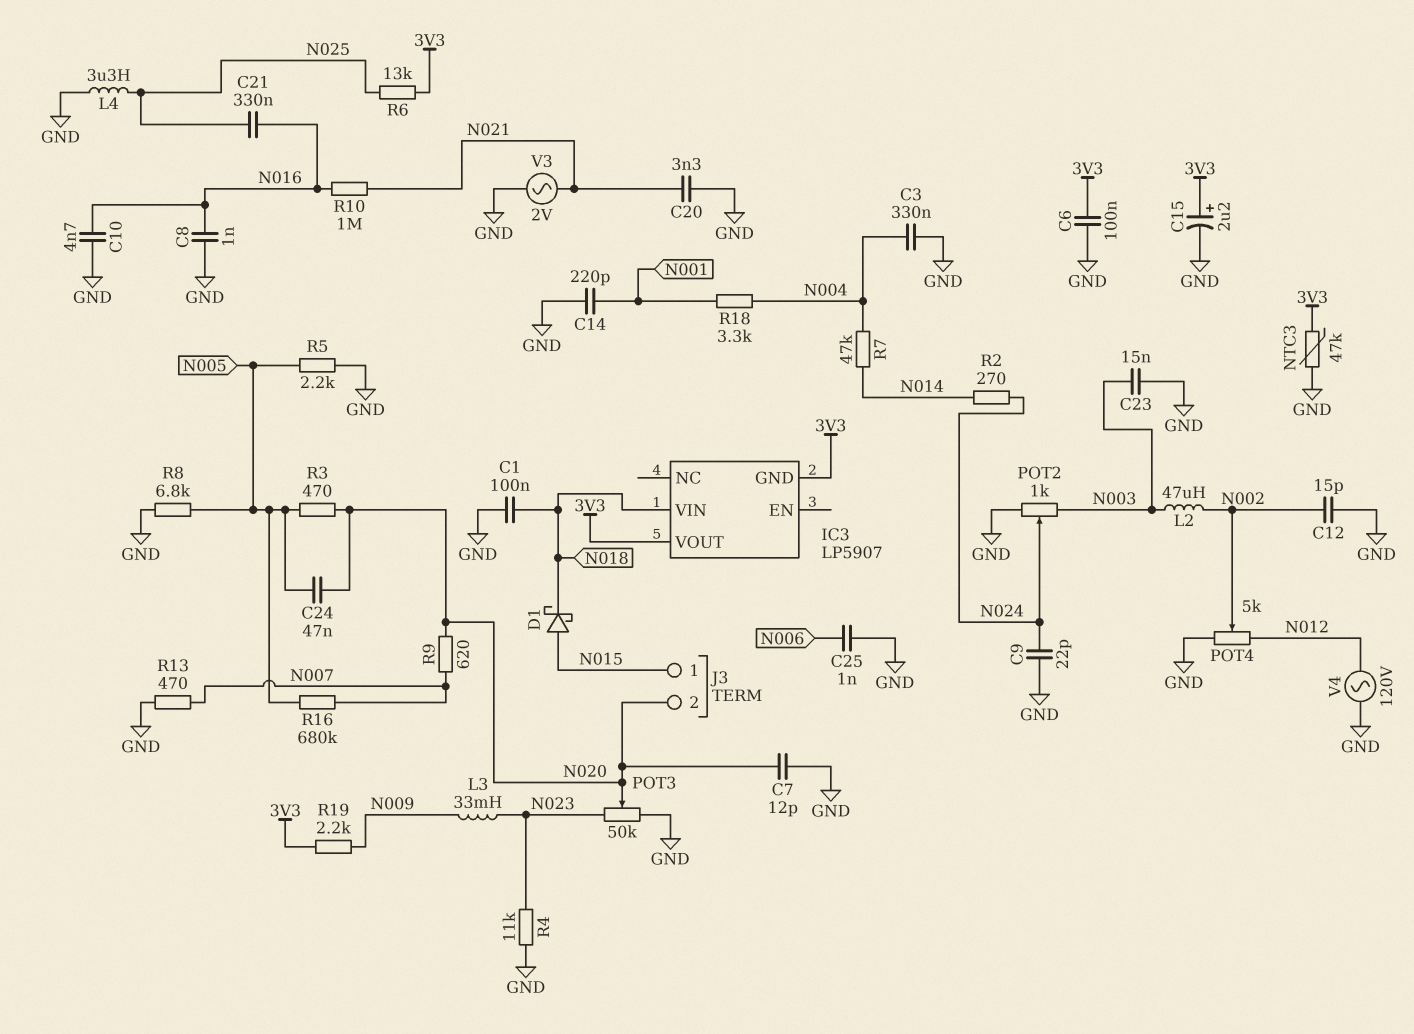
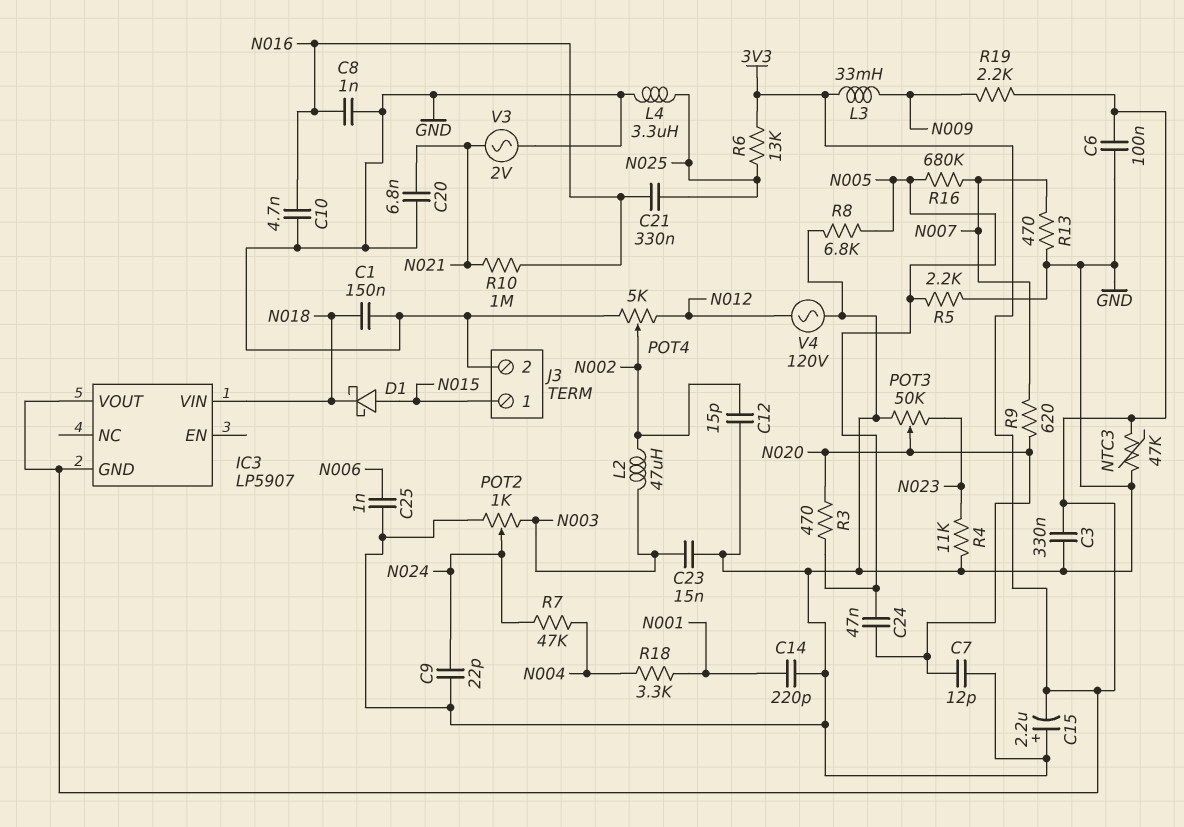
C1: 100nF (GND, N018) -> 150nF (GND, N018)
C3: 330nF (GND, N004) -> 330nF (3V3, GND)
C15: 2.2uF (plus 3V3, minus GND) -> 2.2uF (plus GND, minus 3V3)
C20: 3.3nF (GND, N021) -> 6.8nF (GND, N021)
J3 pin 2: N020 -> GND
L3: 33mH (N009, N023) -> 33mH (3V3, N009)
R2: 270 (N014, N024) -> none
R7: 47k (N004, N014) -> 47k (N004, N024)

